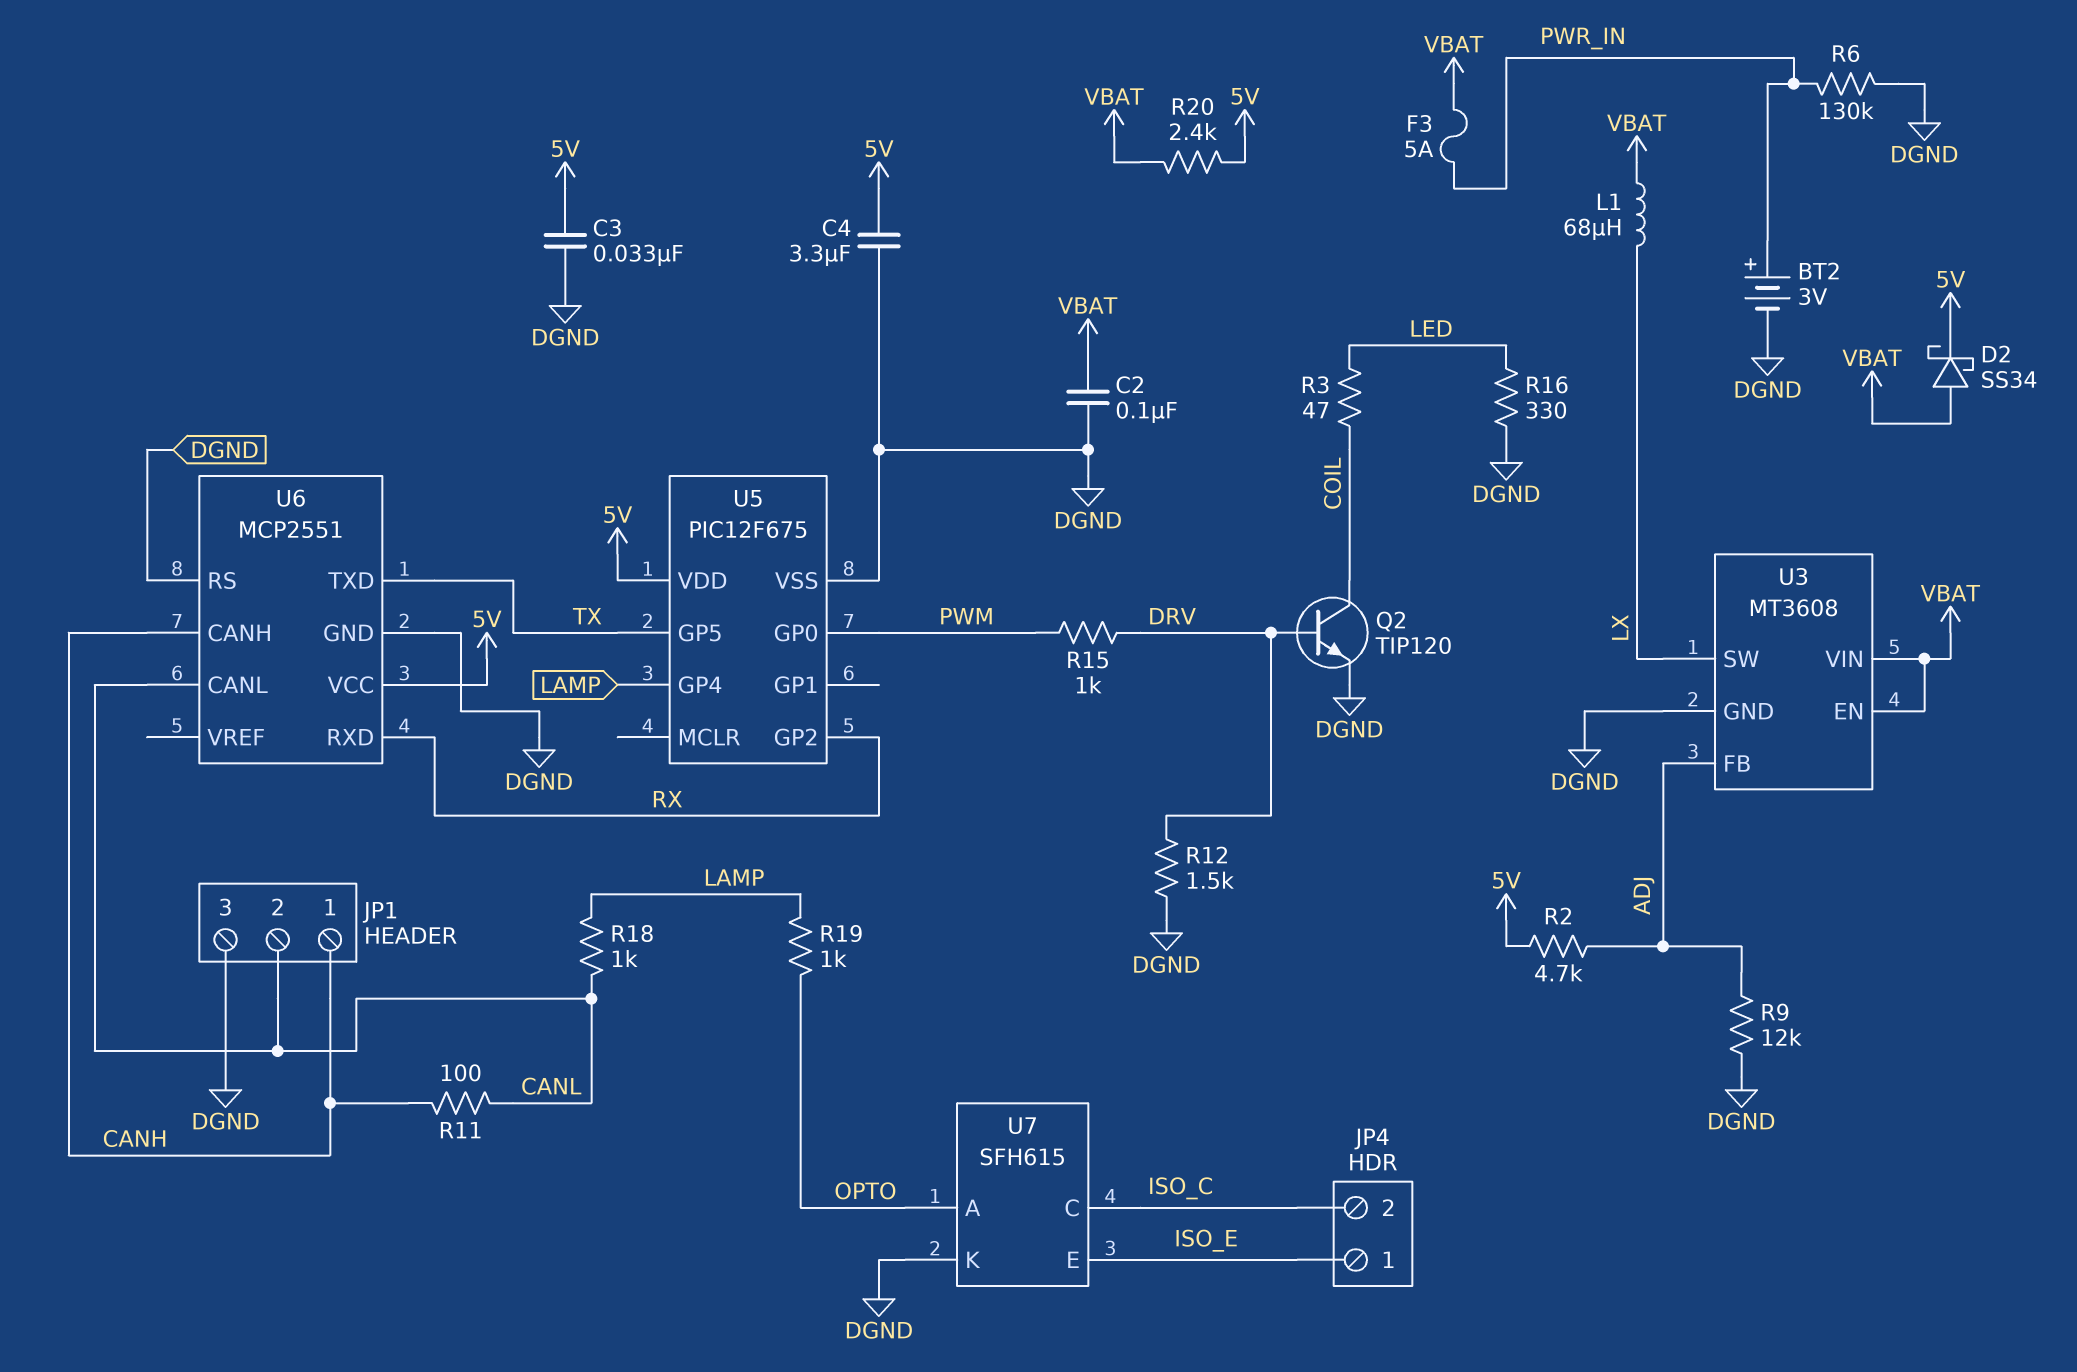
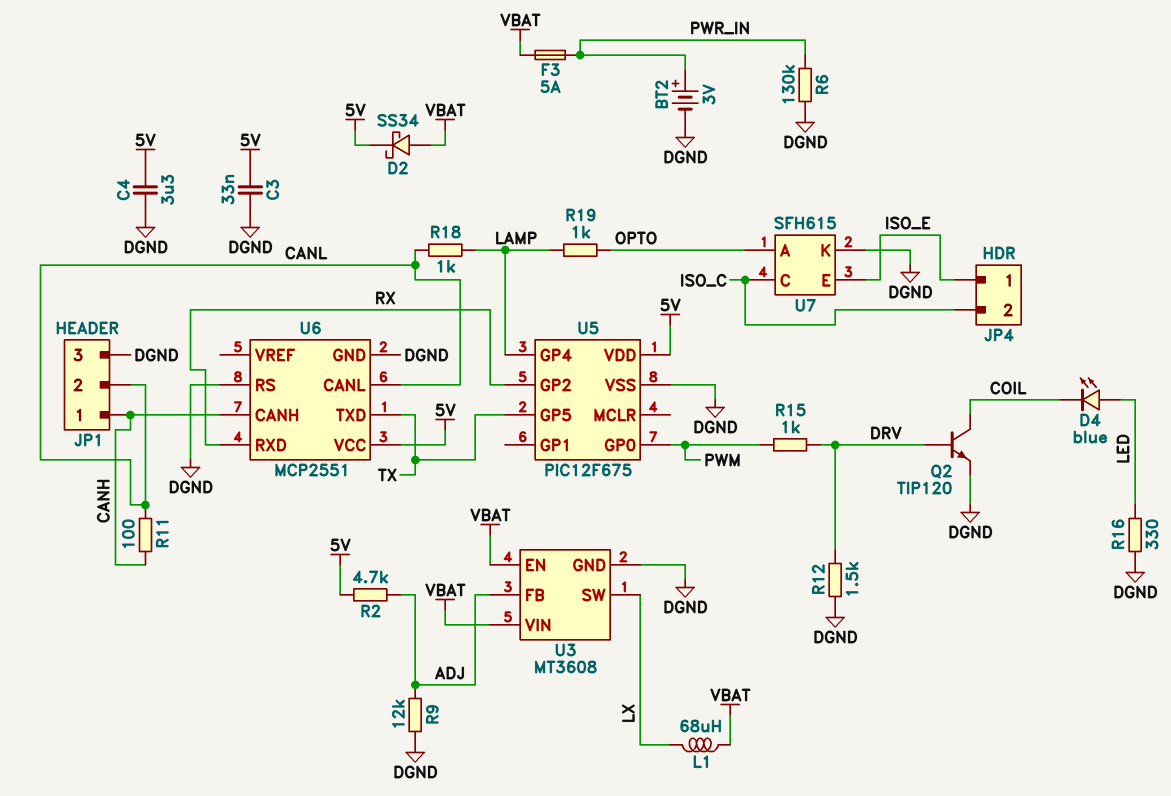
C2: 100nF (DGND, VBAT) -> none
D4: none -> LED blue (A LED, K COIL)
R3: 47 (COIL, LED) -> none
R20: 2.4k (5V, VBAT) -> none

